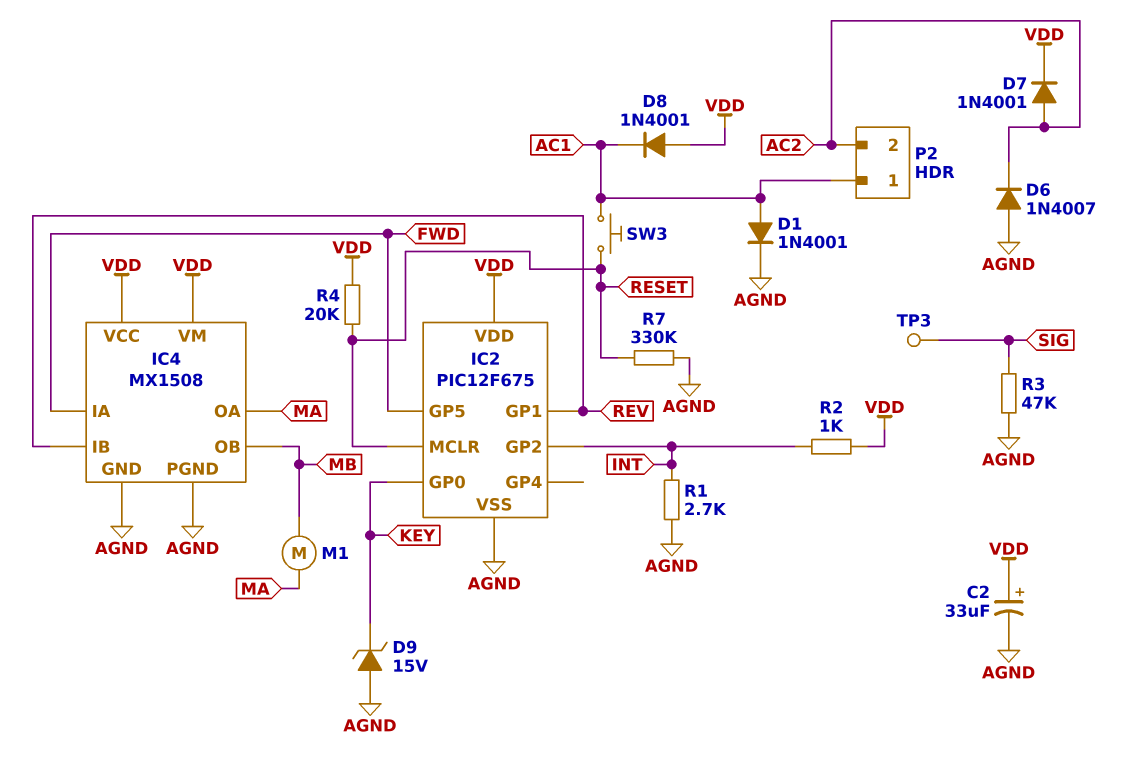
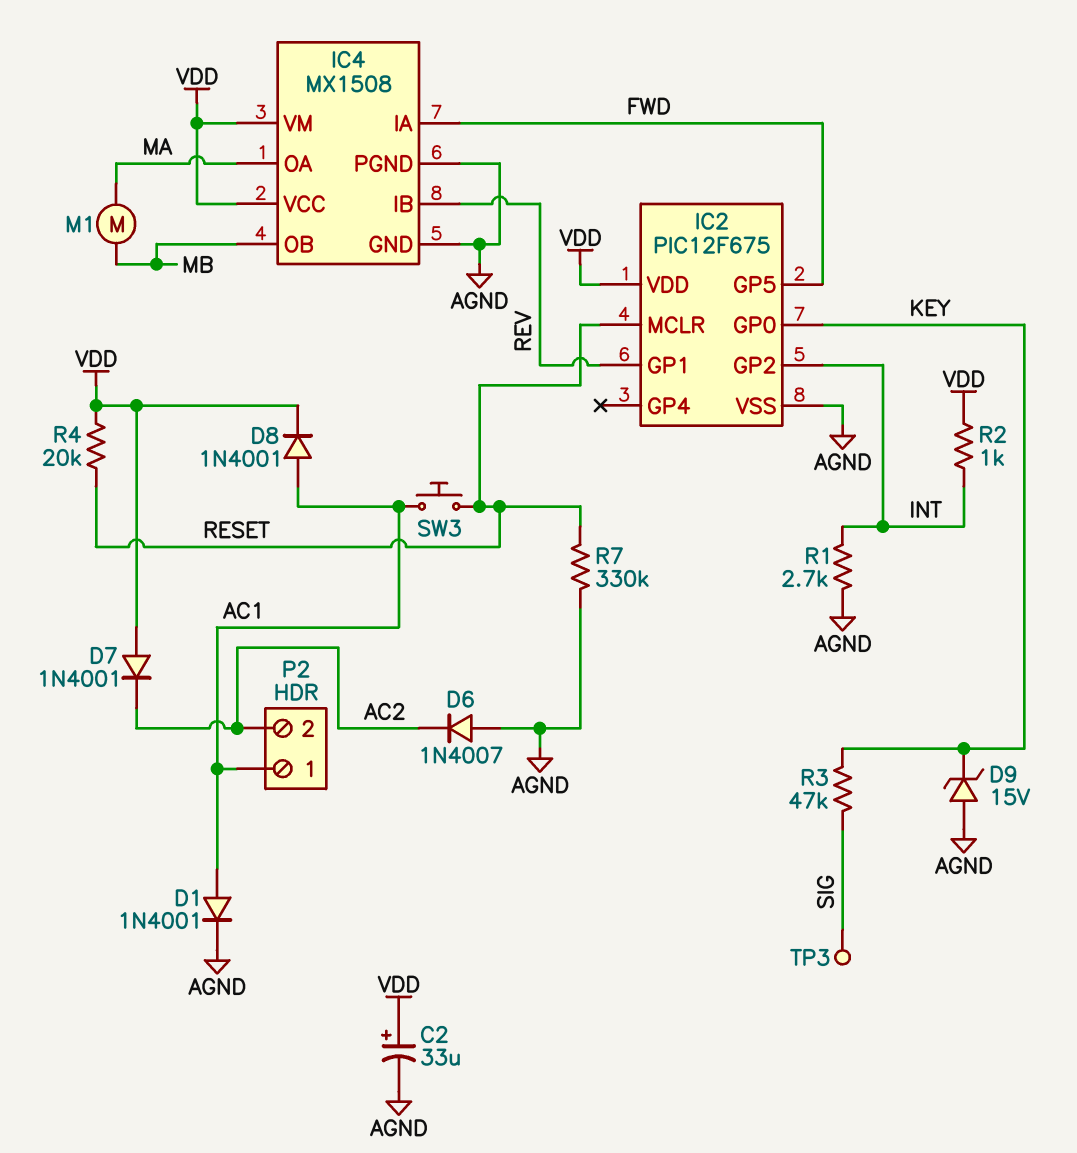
D7: diode 1N4001 (A AC2, K VDD) -> diode 1N4001 (A VDD, K AC2)
D8: diode 1N4001 (A VDD, K AC1) -> diode 1N4001 (A AC1, K VDD)
R3: 47k (AGND, SIG) -> 47k (KEY, SIG)

